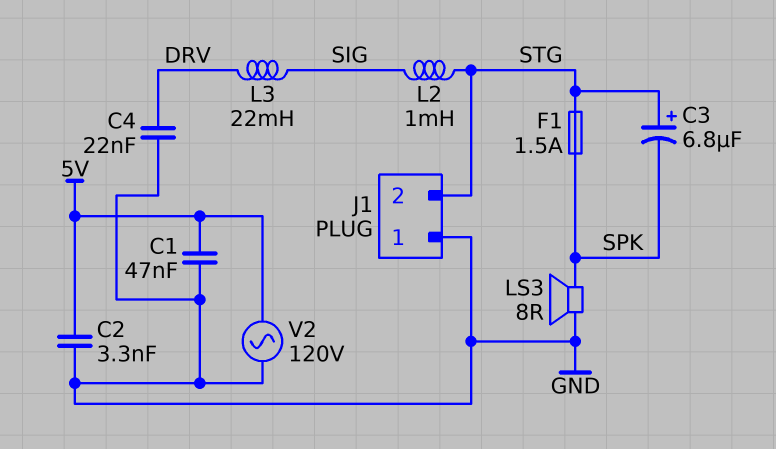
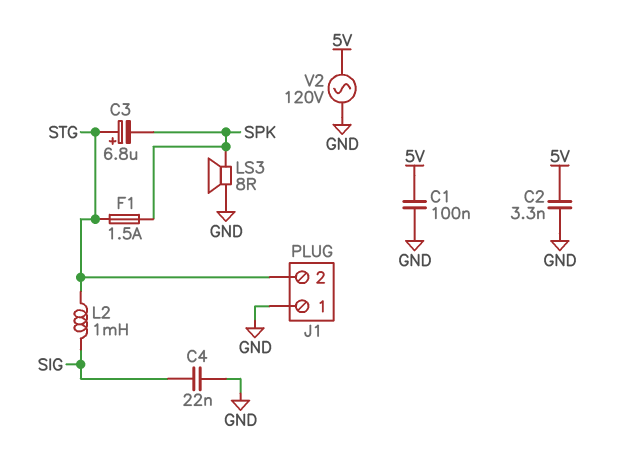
C1: 47nF (5V, GND) -> 100nF (5V, GND)
C4: 22nF (DRV, GND) -> 22nF (GND, SIG)
L3: 22mH (DRV, SIG) -> none

